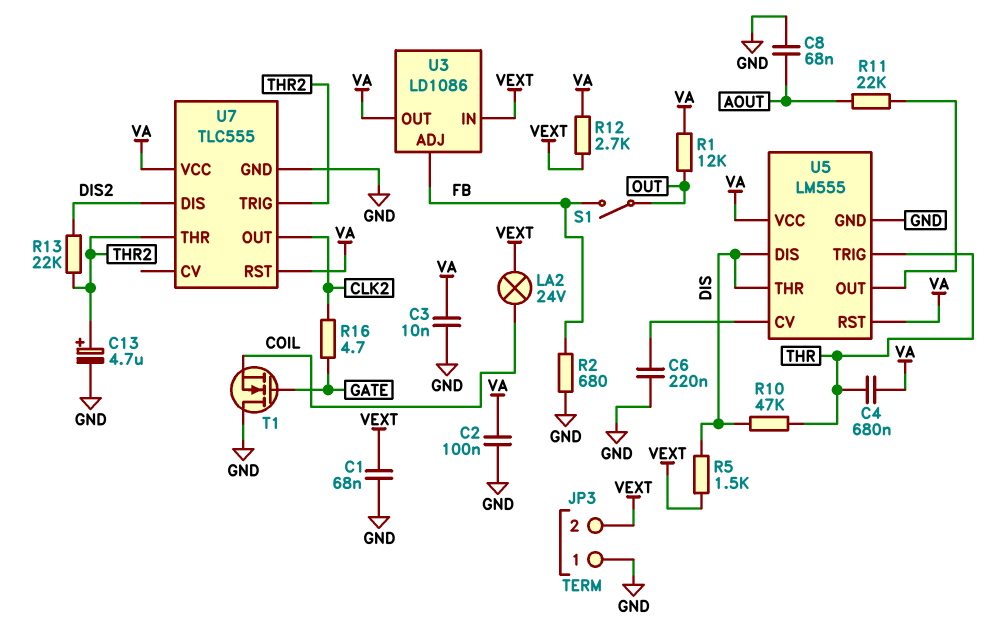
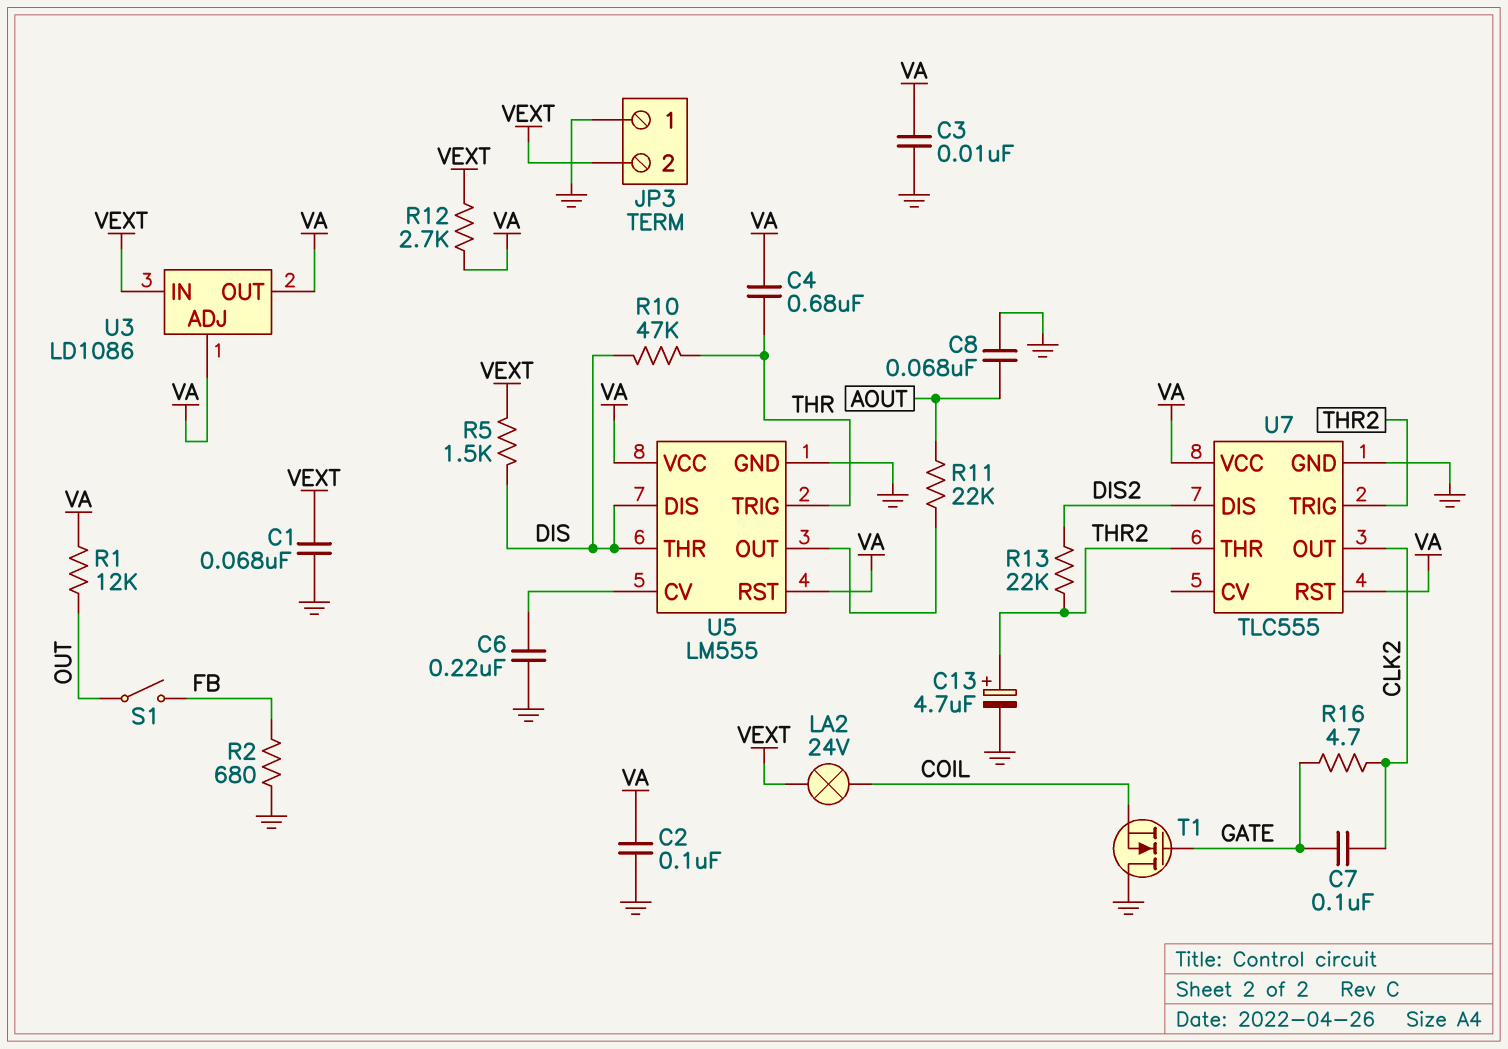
C7: none -> 100nF (CLK2, GATE)
U3 pin ADJ: FB -> VA

